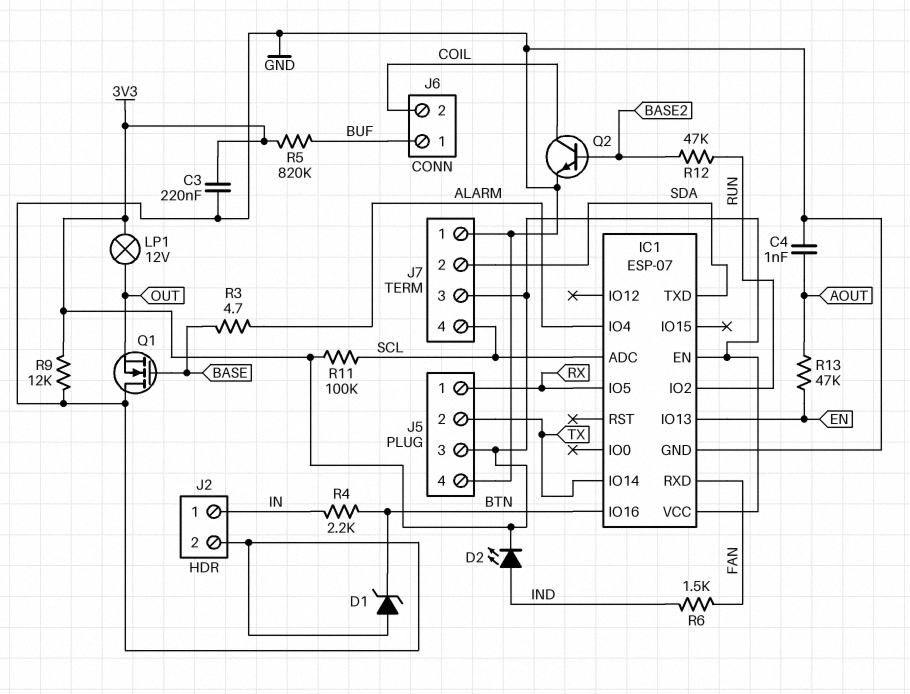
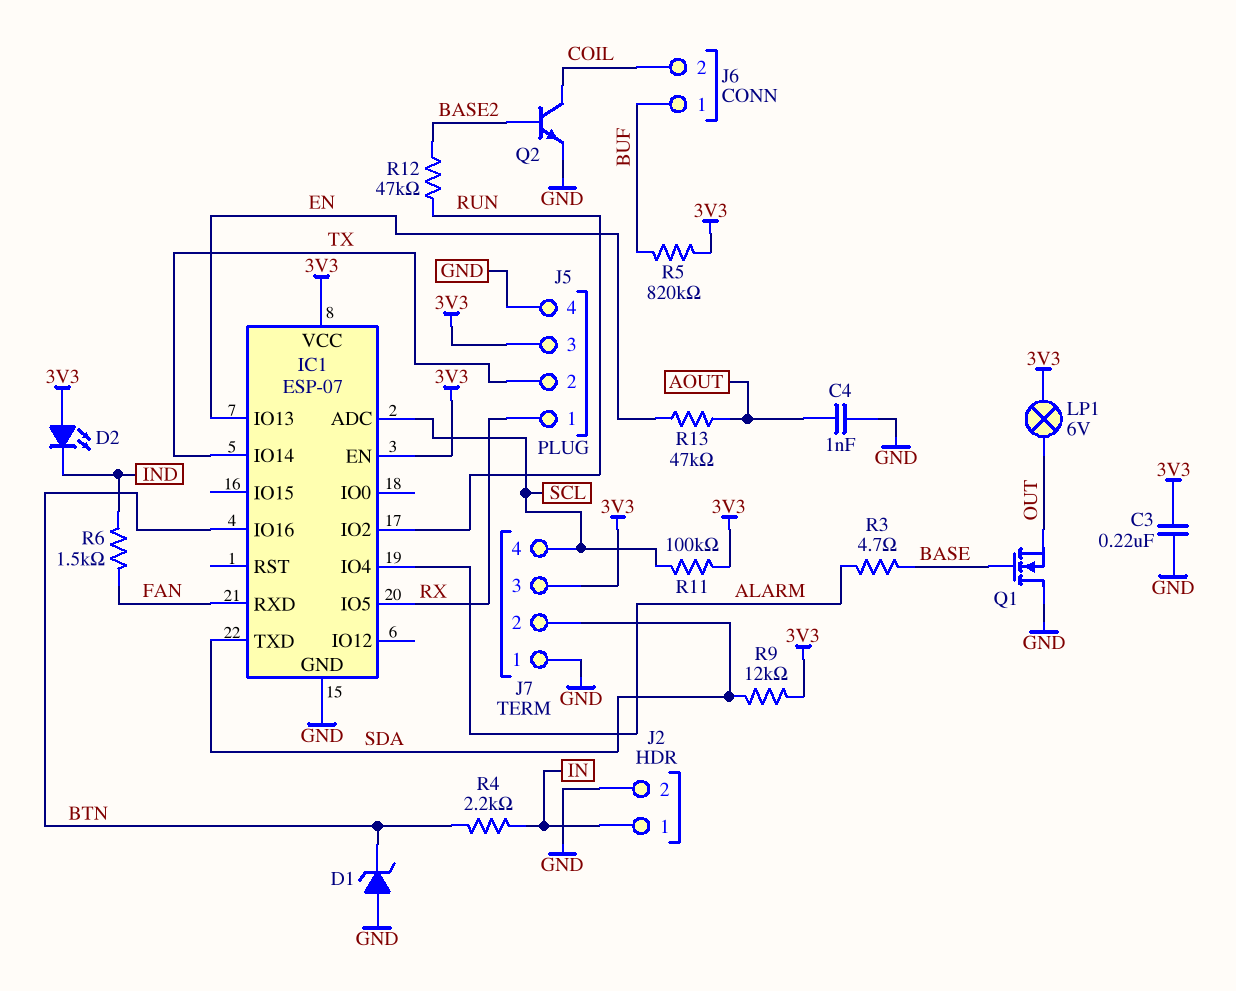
D2: LED (A IND, K 3V3) -> LED (A 3V3, K IND)
LP1: lamp 12V (3V3, OUT) -> lamp 6V (3V3, OUT)
R9: 12k (3V3, GND) -> 12k (3V3, SDA)

